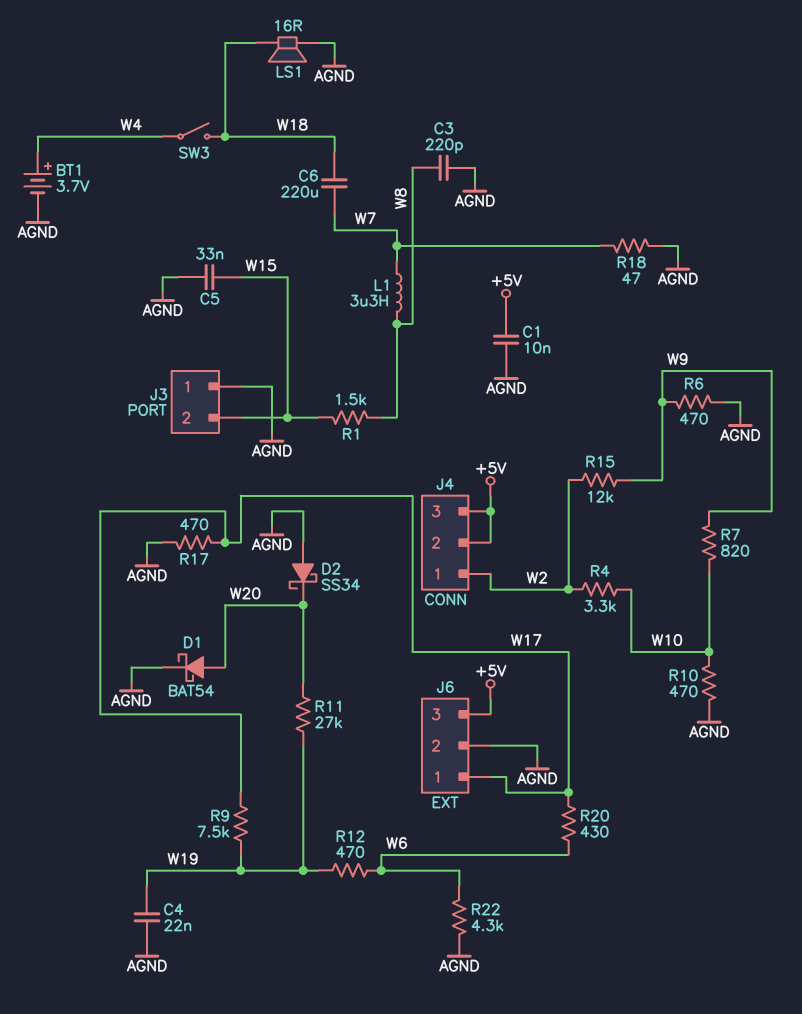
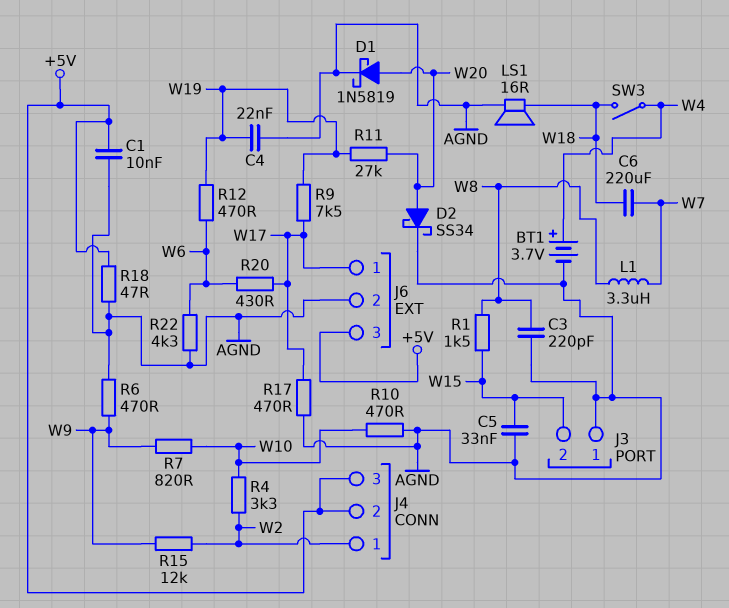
D1: schottky BAT54 (A W20, K AGND) -> schottky 1N5819 (A W20, K AGND)
D2: schottky SS34 (A AGND, K W20) -> schottky SS34 (A W20, K AGND)
R18: 47 (AGND, W7) -> 47 (+5V, AGND)

